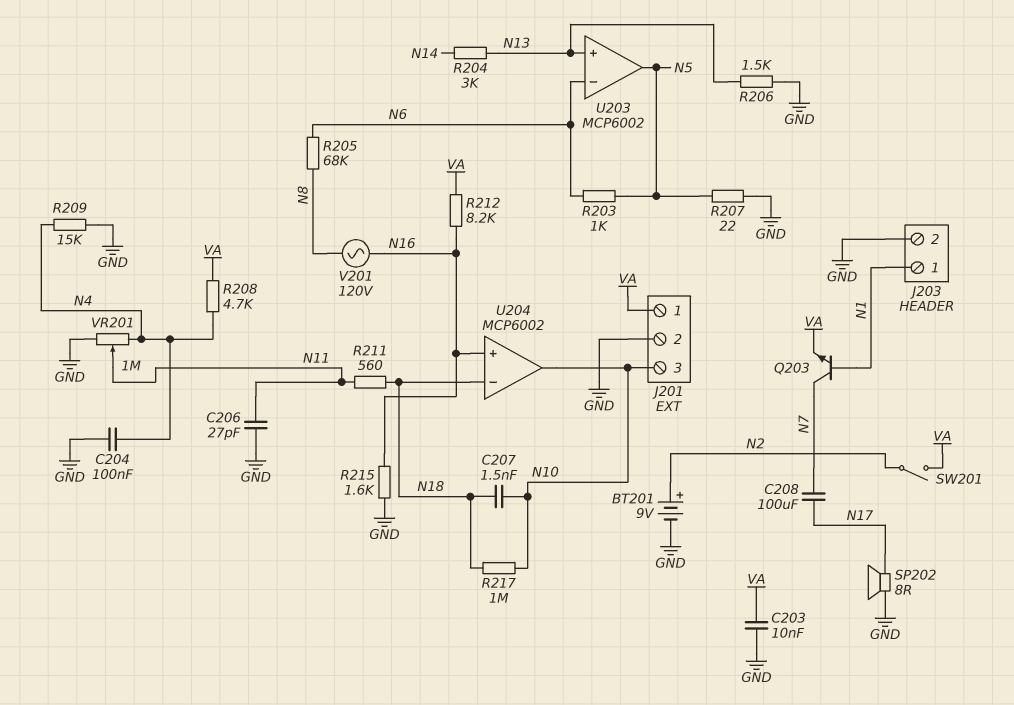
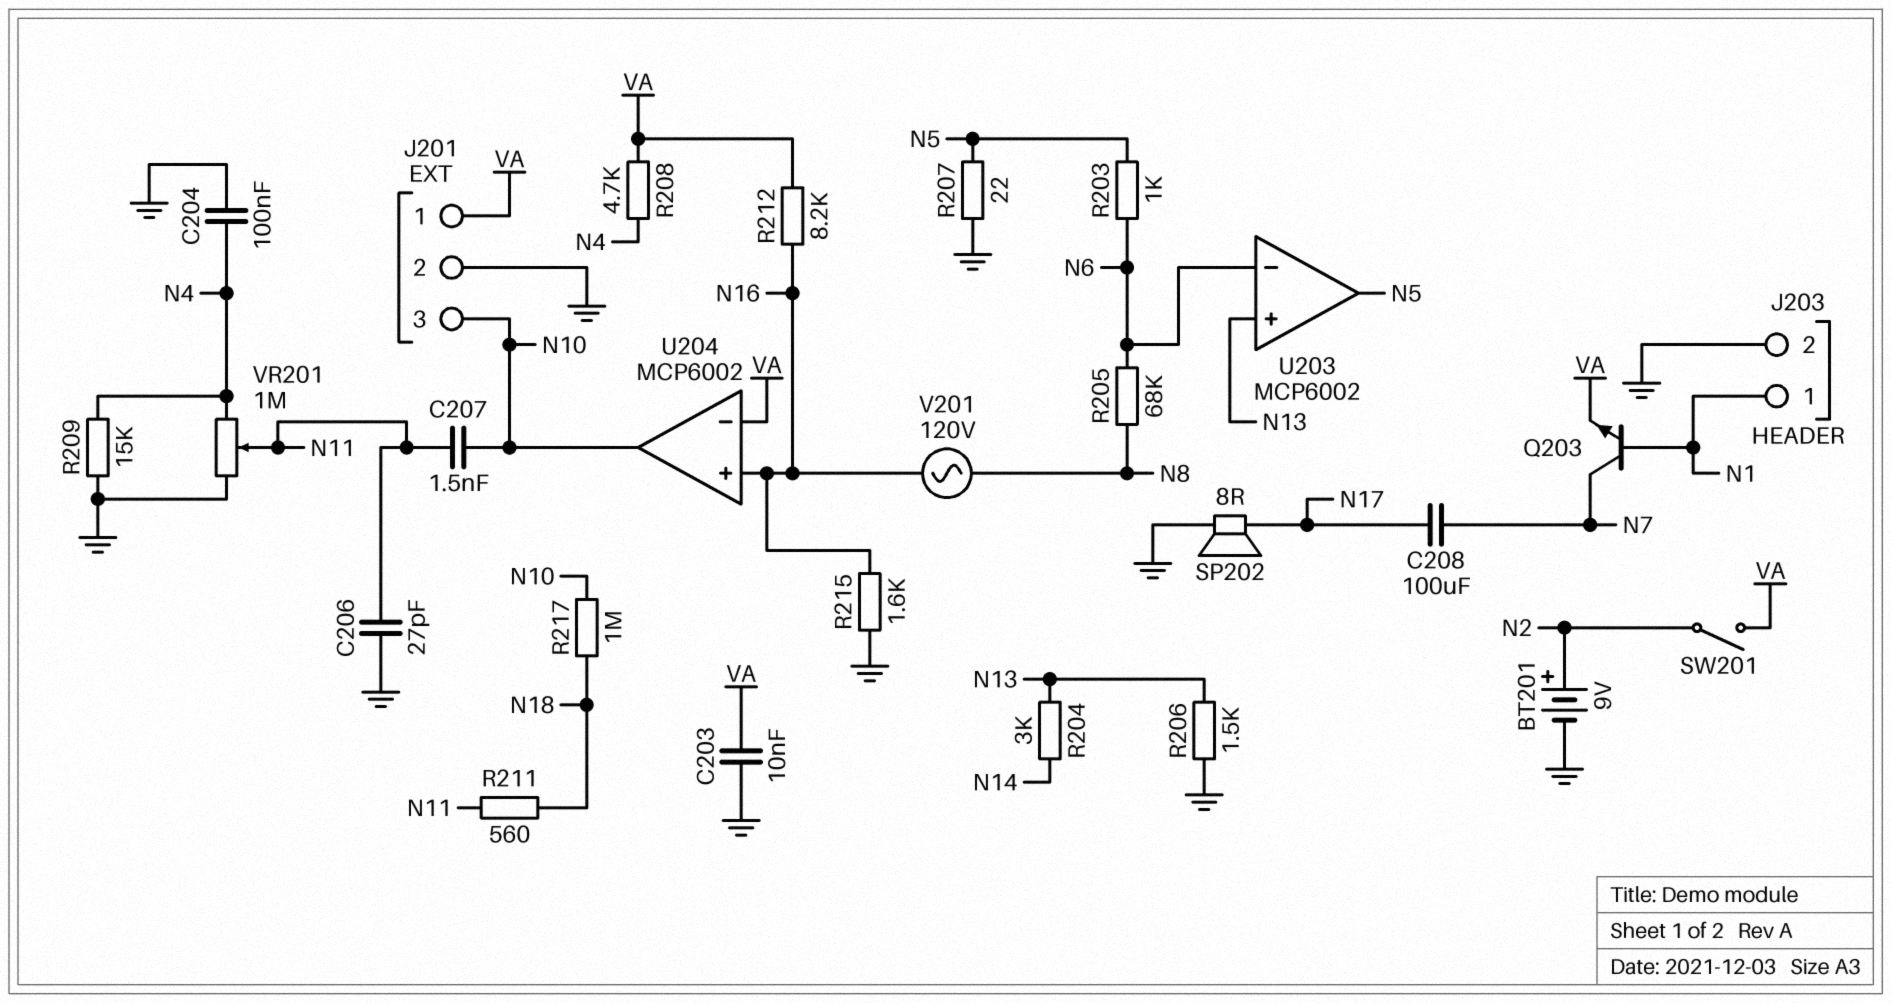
C207: 1.5nF (N10, N18) -> 1.5nF (N10, N11)
U204 pin in-: N18 -> VA

